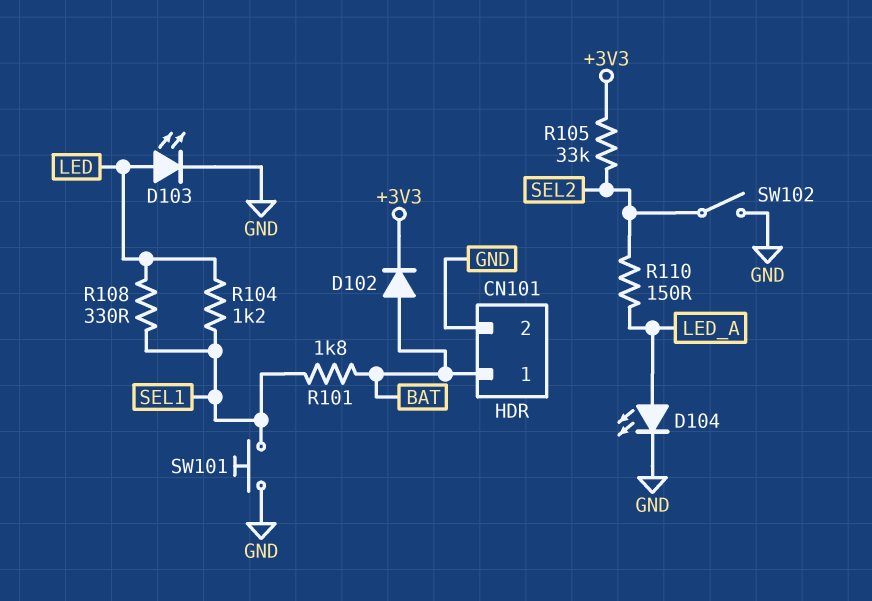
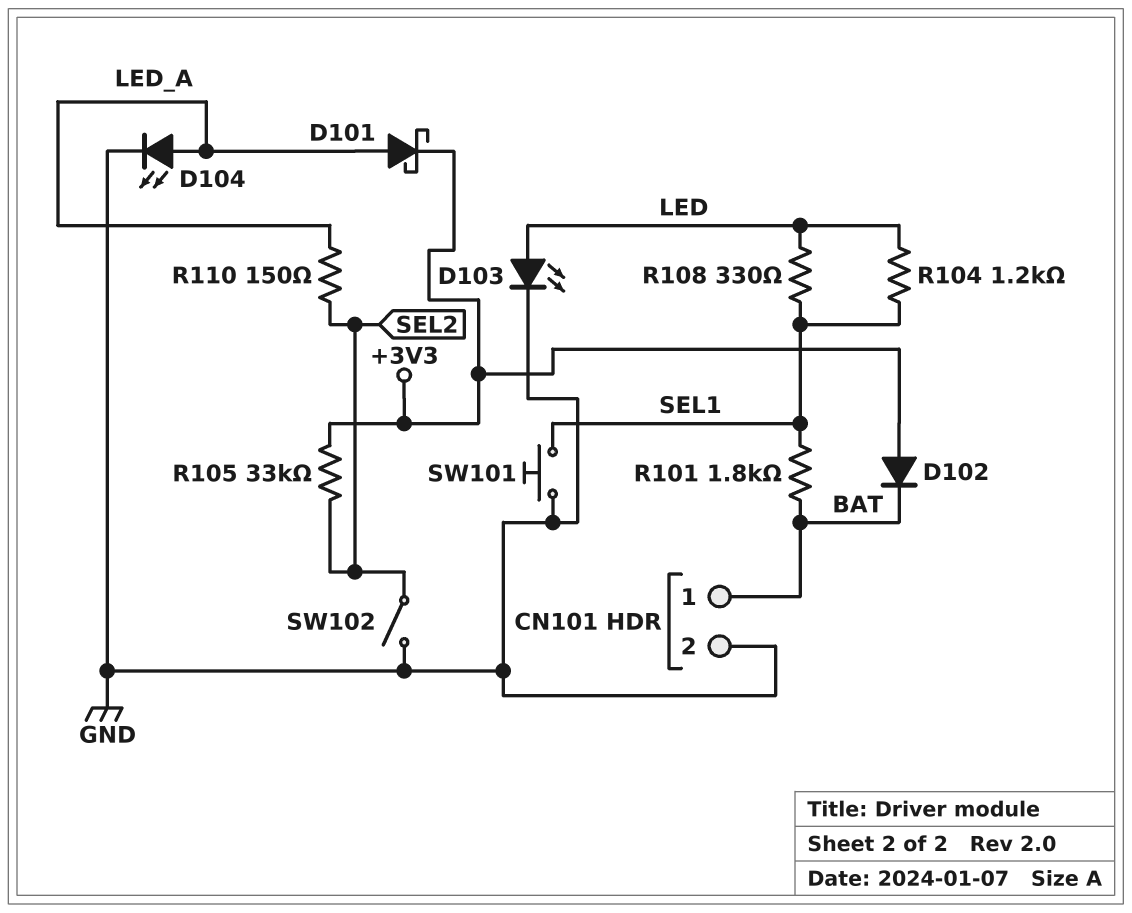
D101: none -> schottky (A LED_A, K +3V3)
D102: diode (A BAT, K +3V3) -> diode (A +3V3, K BAT)

